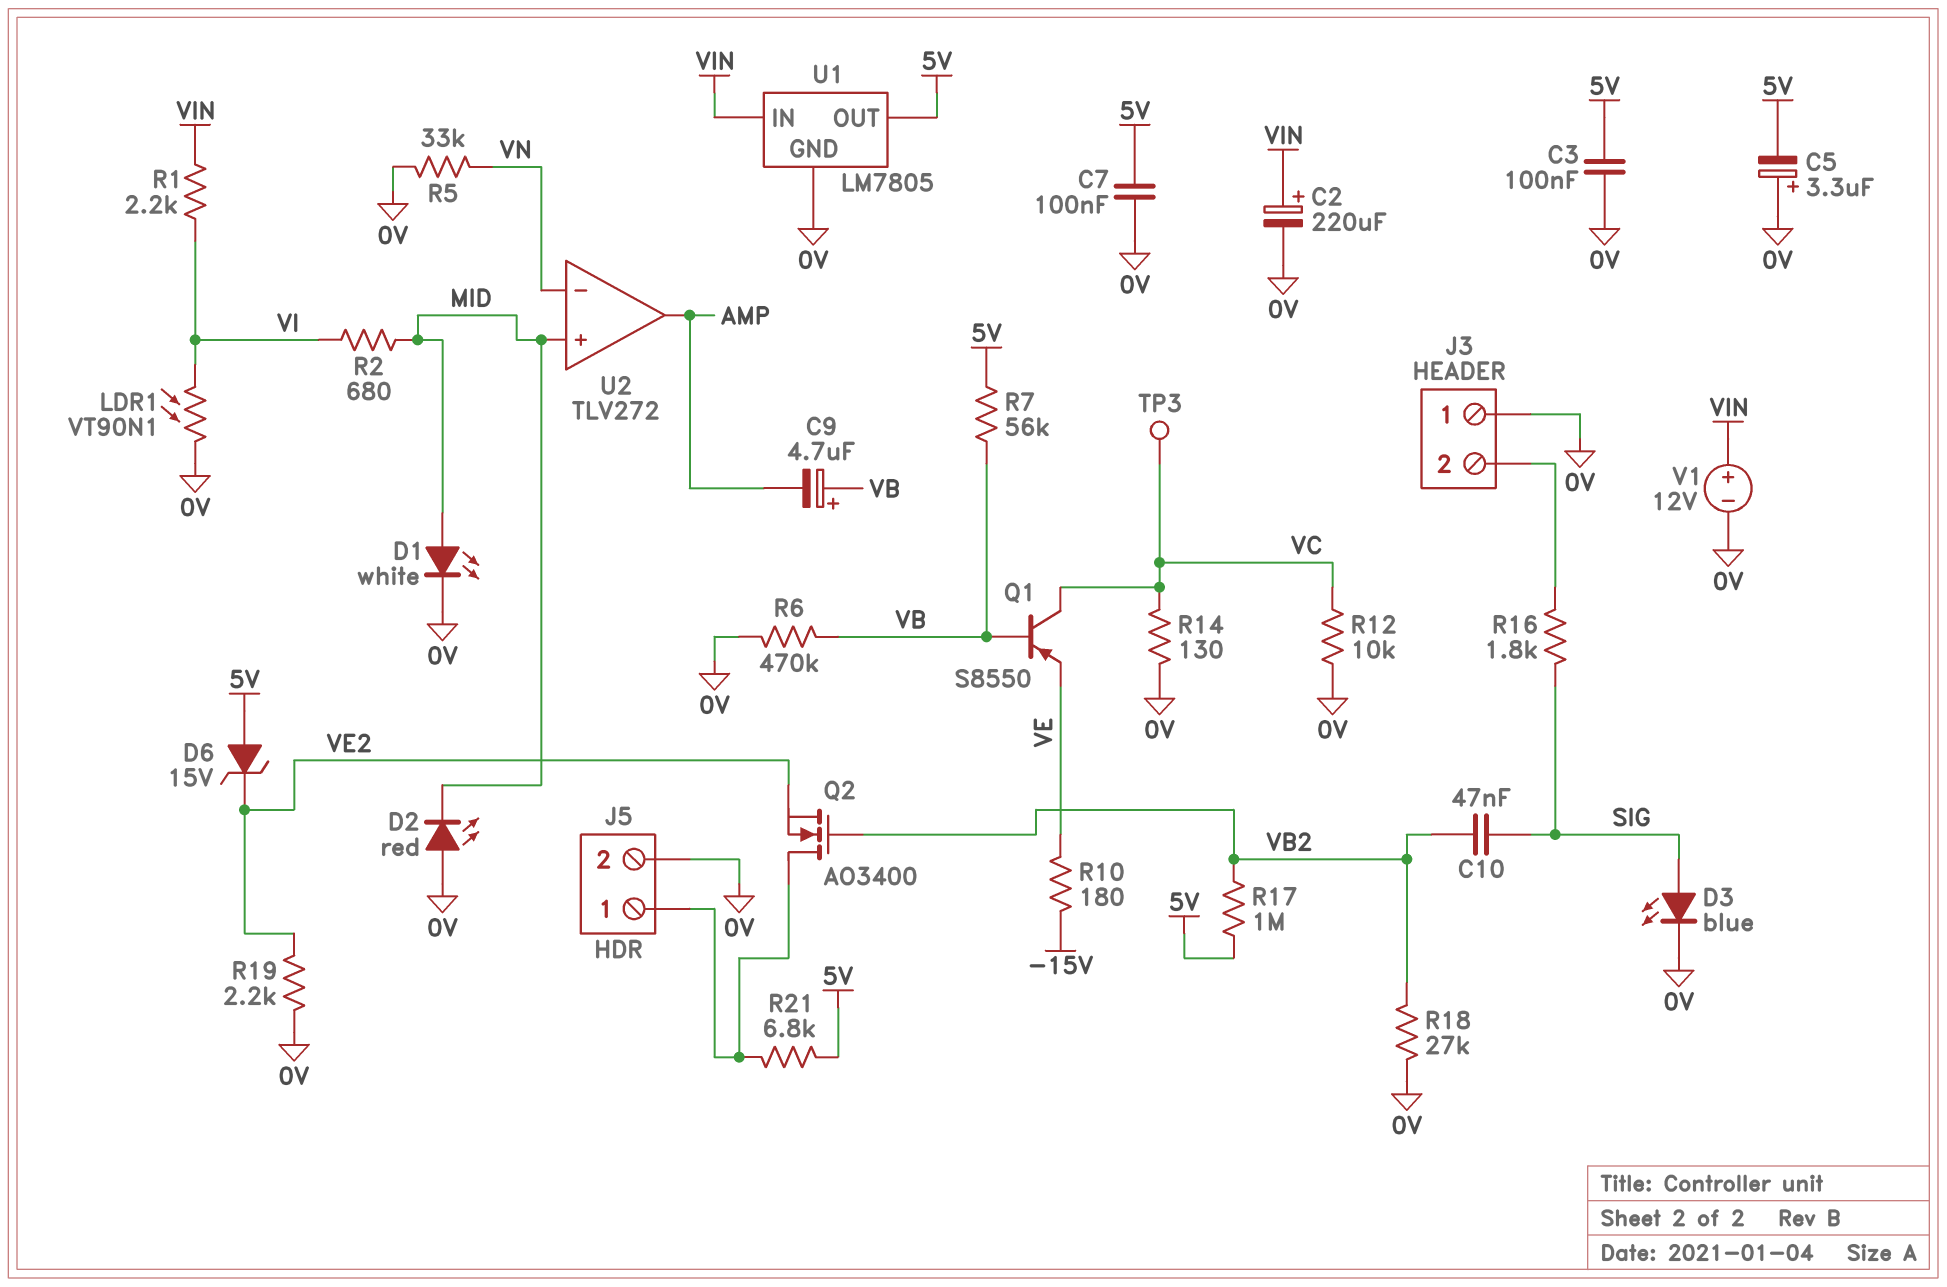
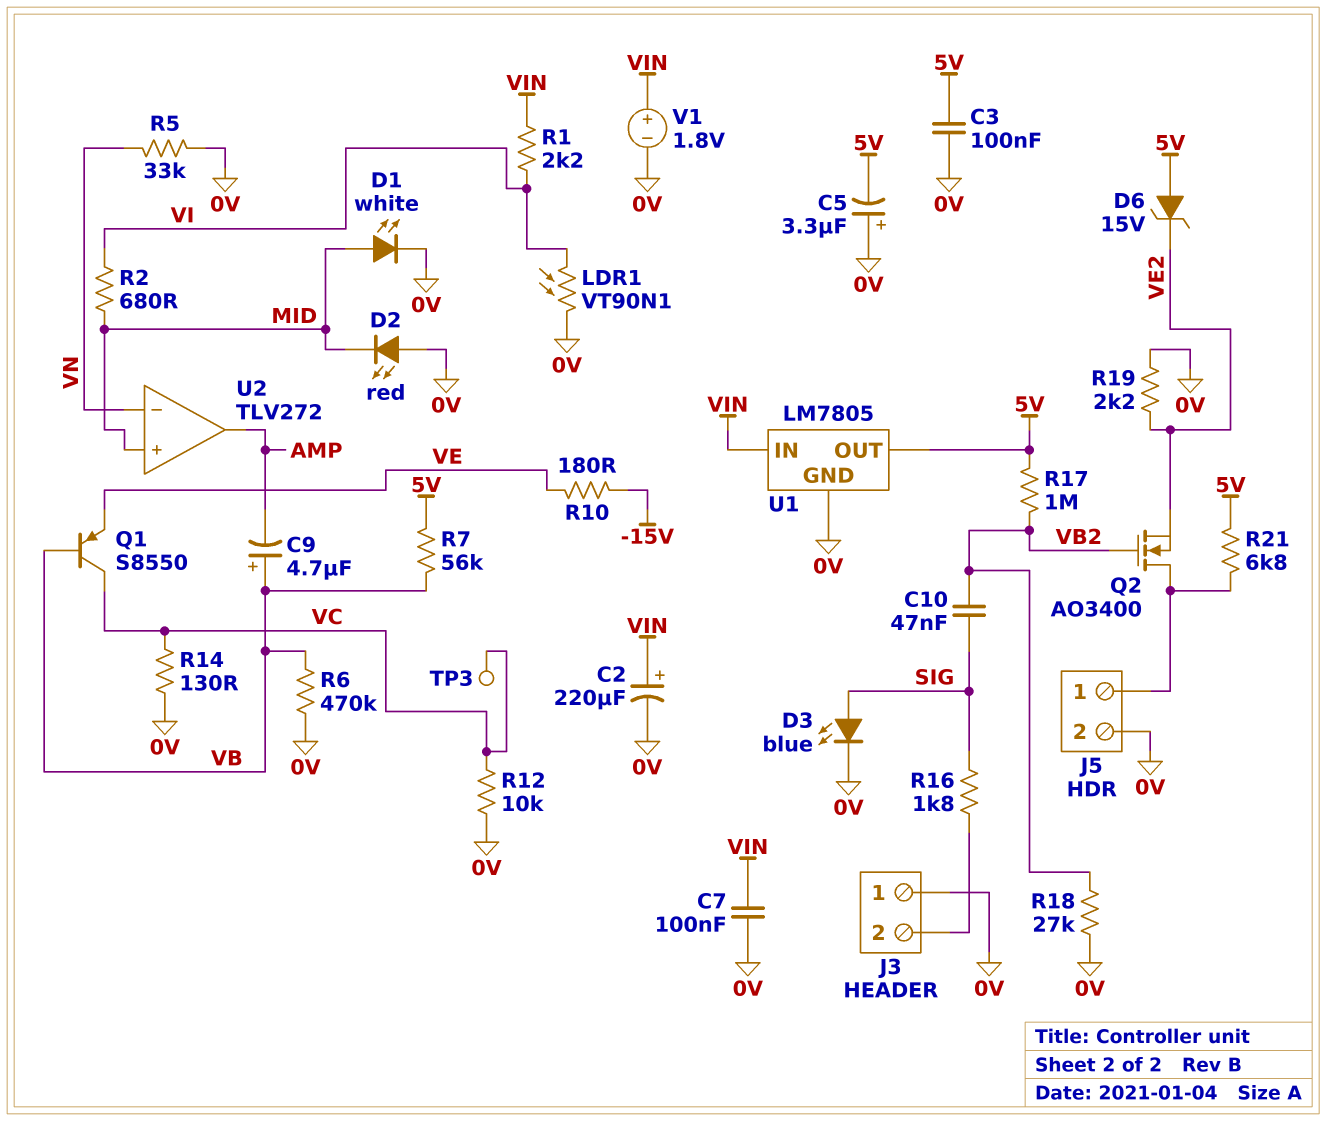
C7: 100nF (0V, 5V) -> 100nF (0V, VIN)
V1: 12V (plus VIN, minus 0V) -> 1.8V (plus VIN, minus 0V)

